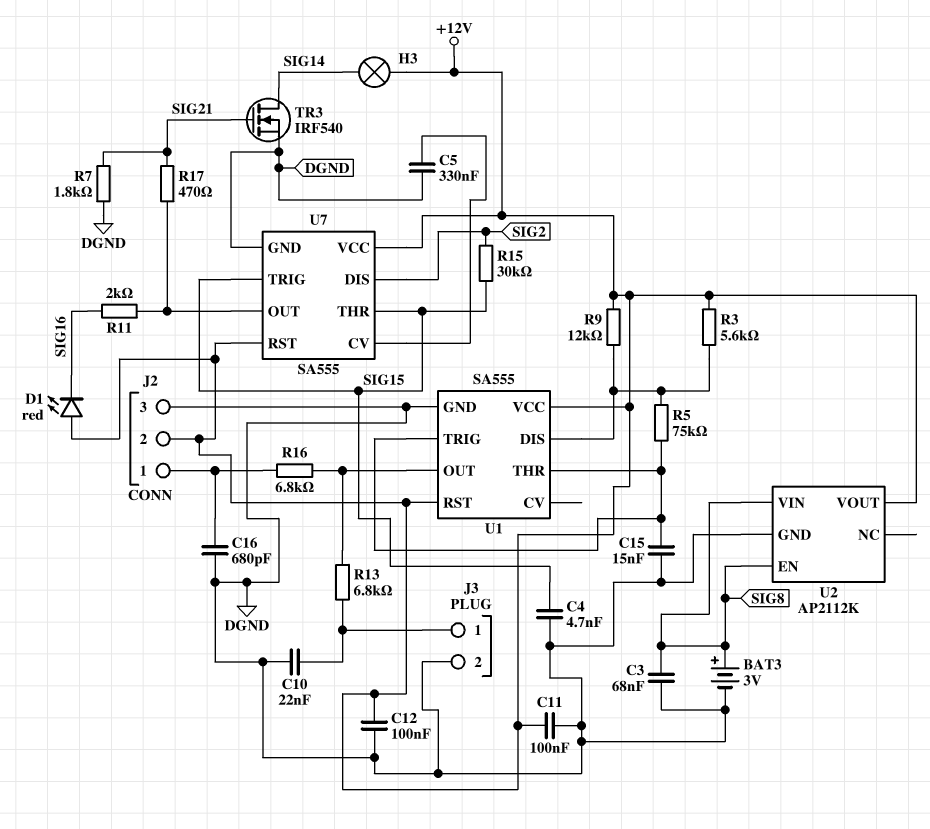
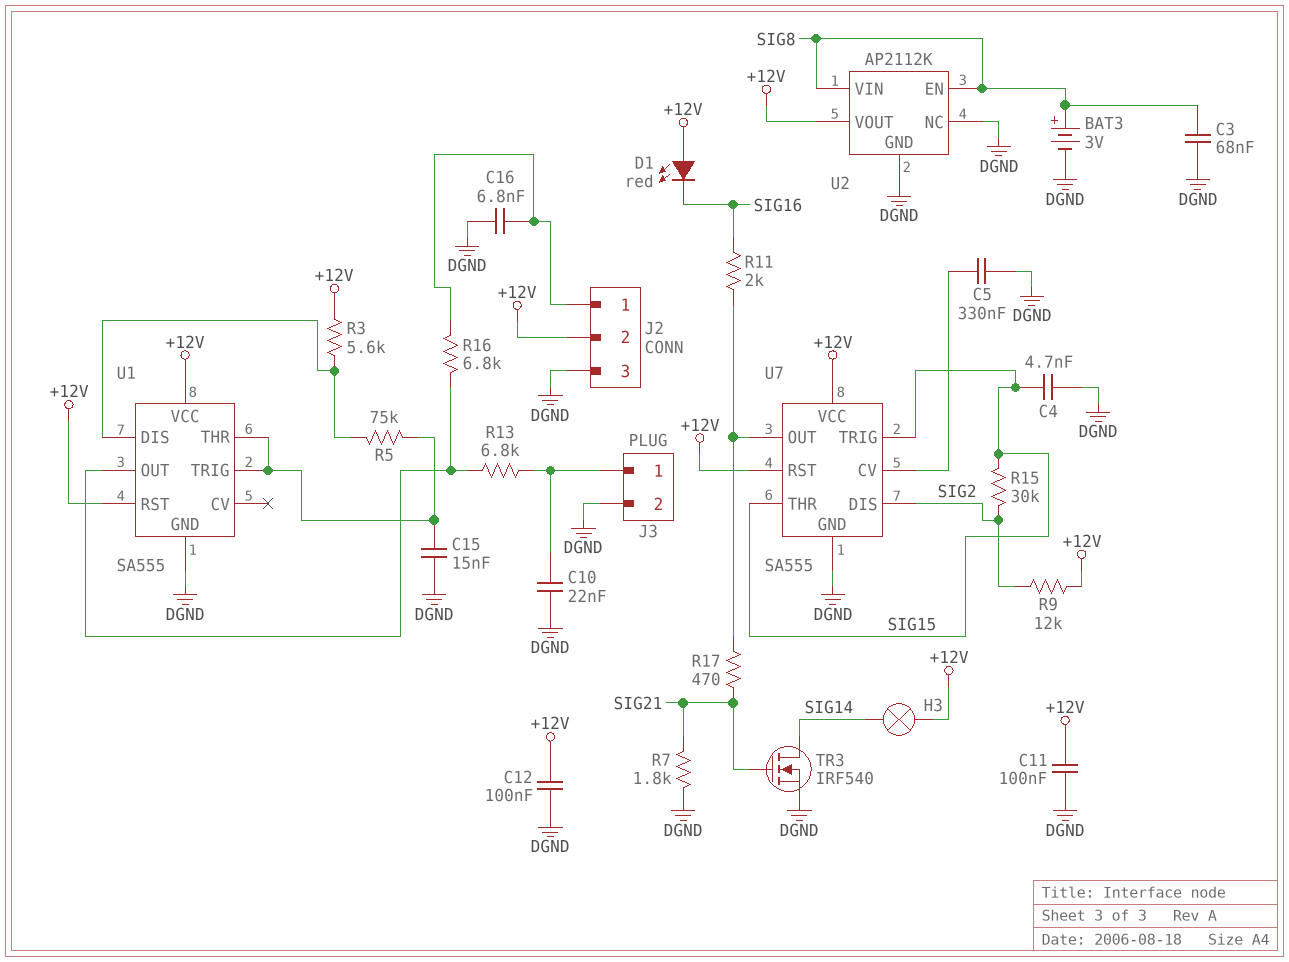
C16: 680pF (DGND, J2/1) -> 6.8nF (DGND, J2/1)
R9: 12k (+12V, U1/DIS) -> 12k (+12V, SIG2)
U2 pin NC: none -> DGND

